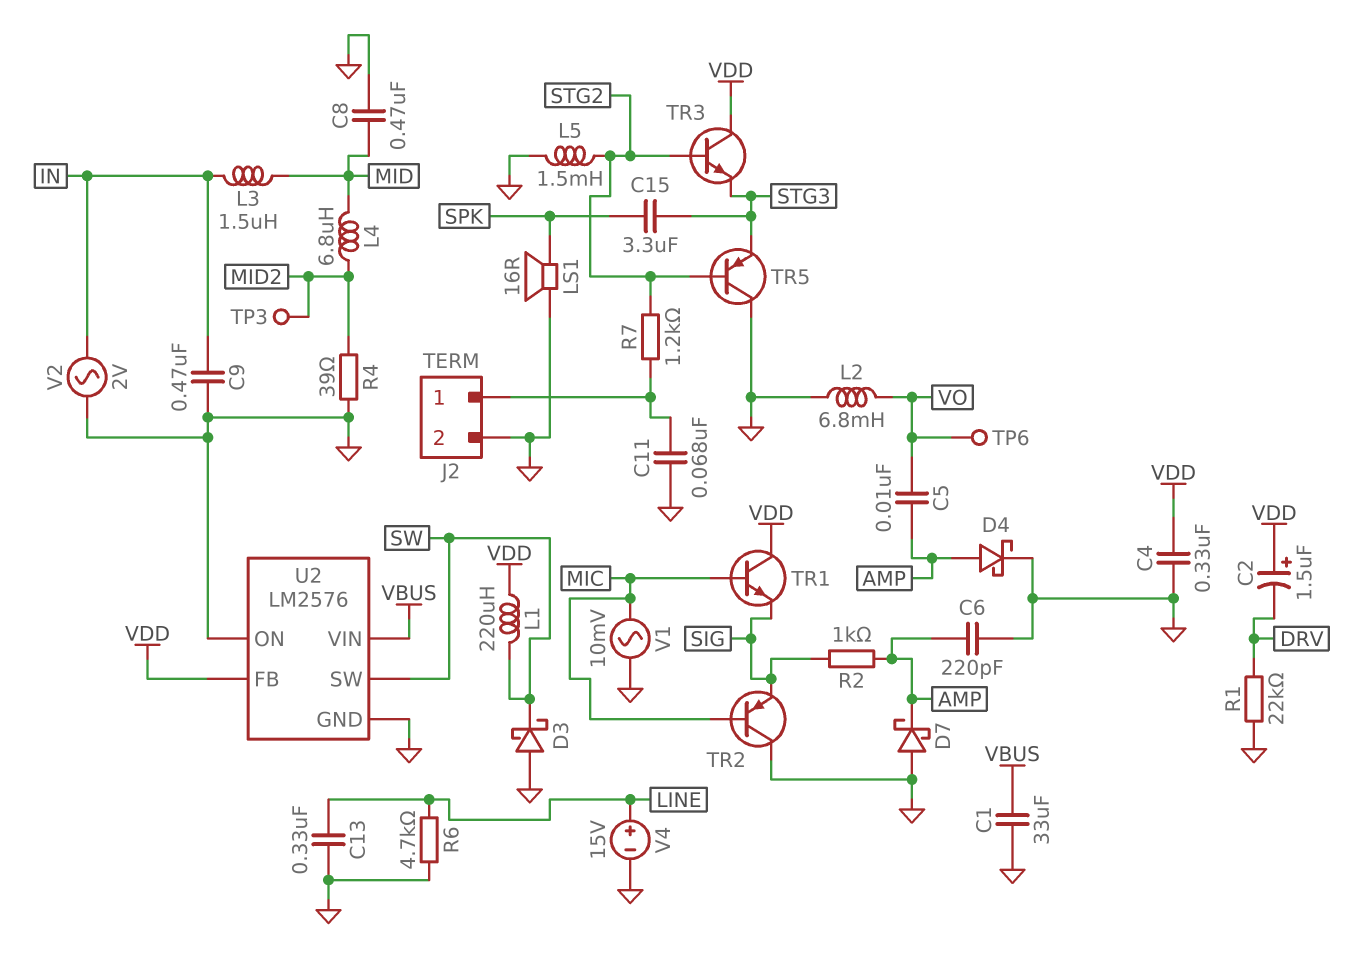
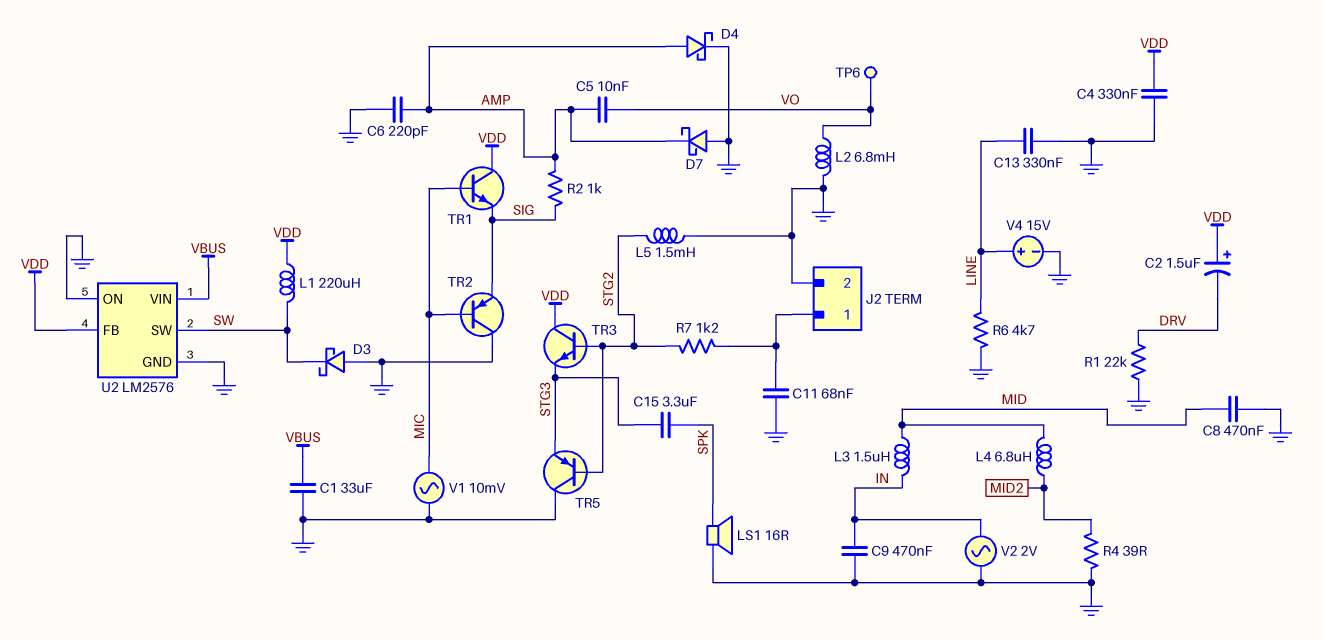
TP3: test point (MID2) -> none

